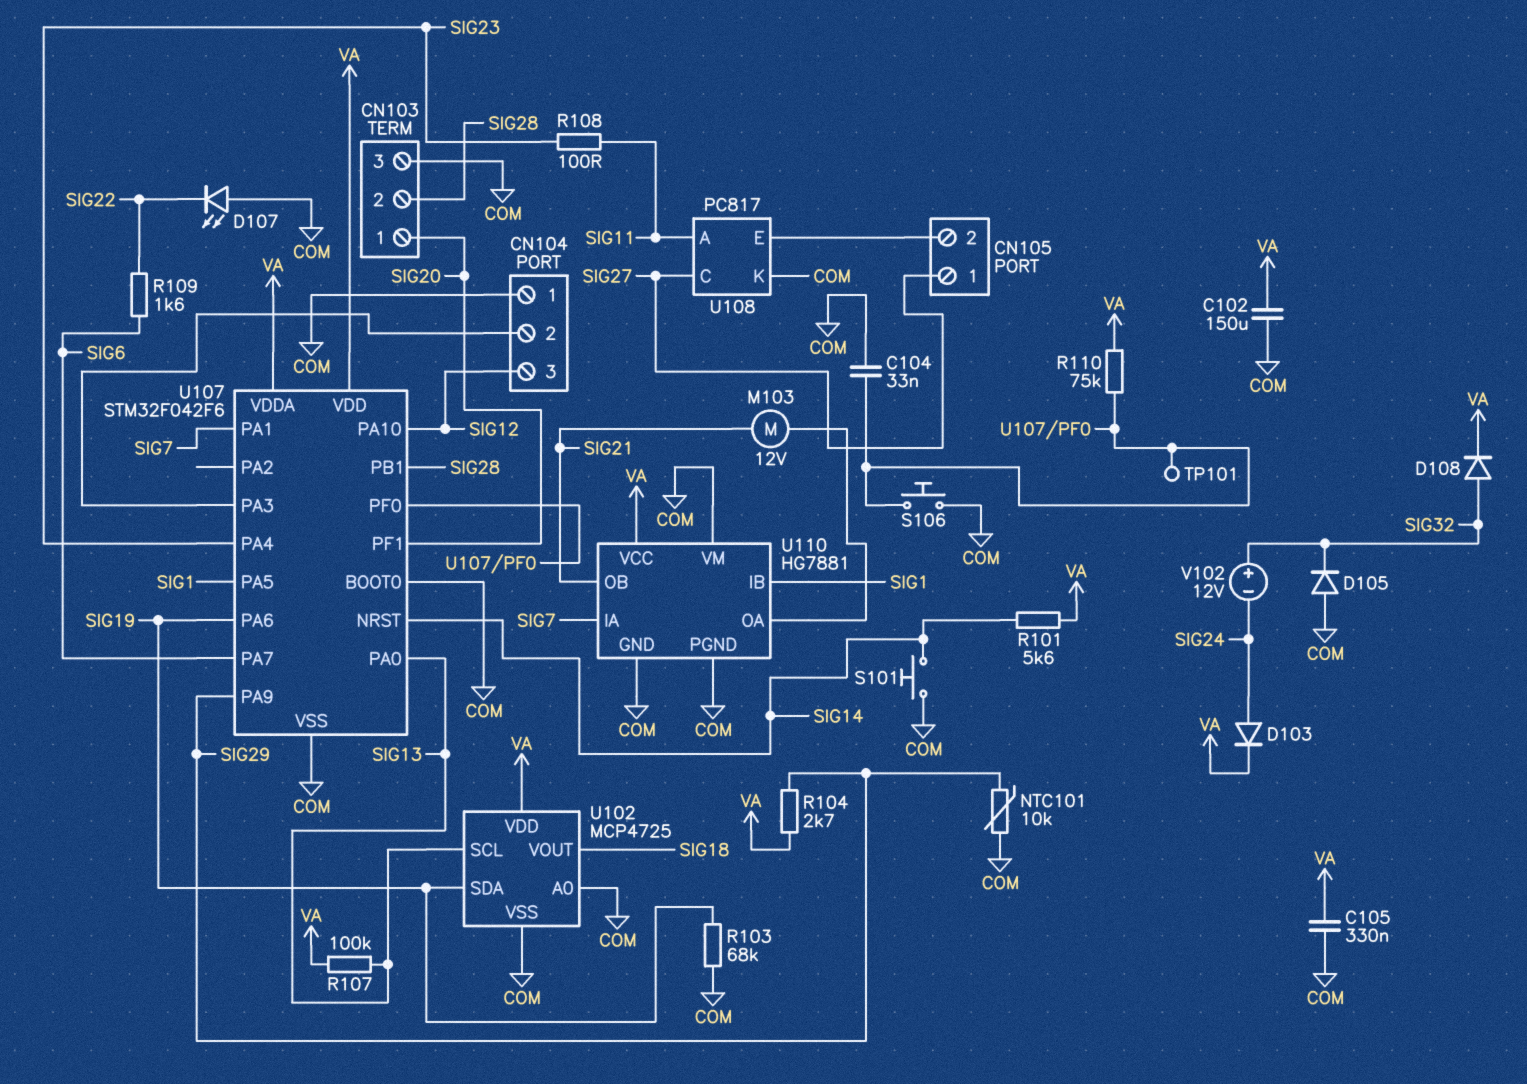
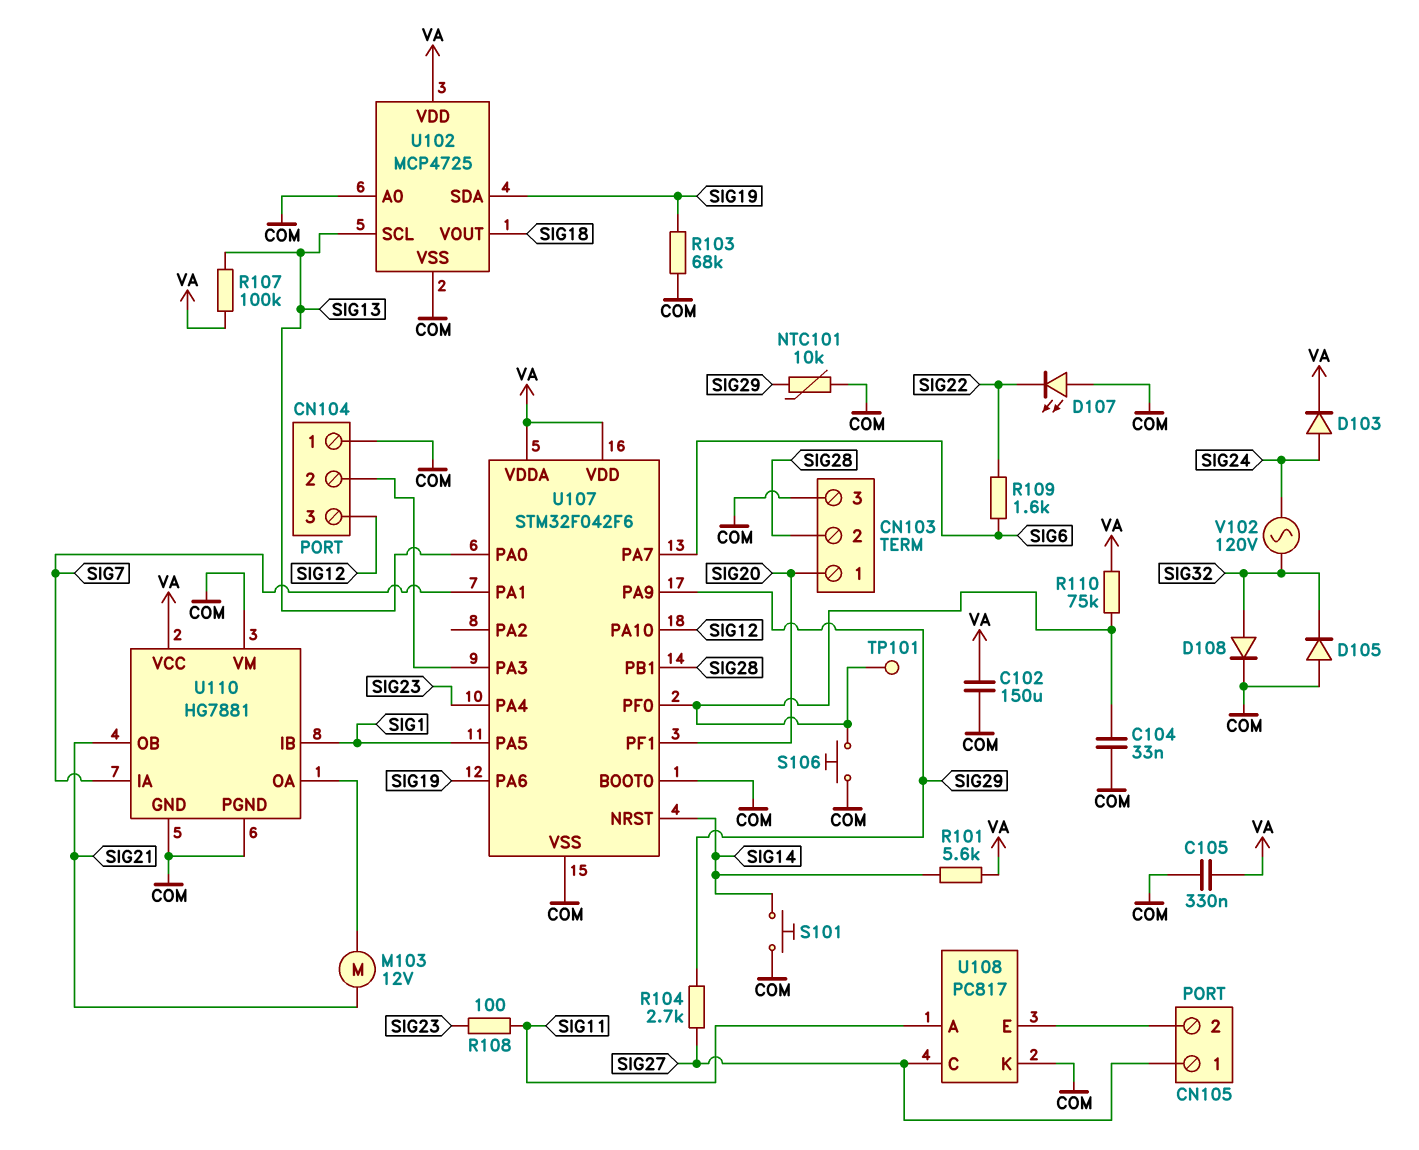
D108: diode (A SIG32, K VA) -> diode (A SIG32, K COM)
R104: 2.7k (SIG29, VA) -> 2.7k (SIG27, SIG29)
V102: 12V (plus SIG32, minus SIG24) -> AC 120V (SIG24, SIG32)

